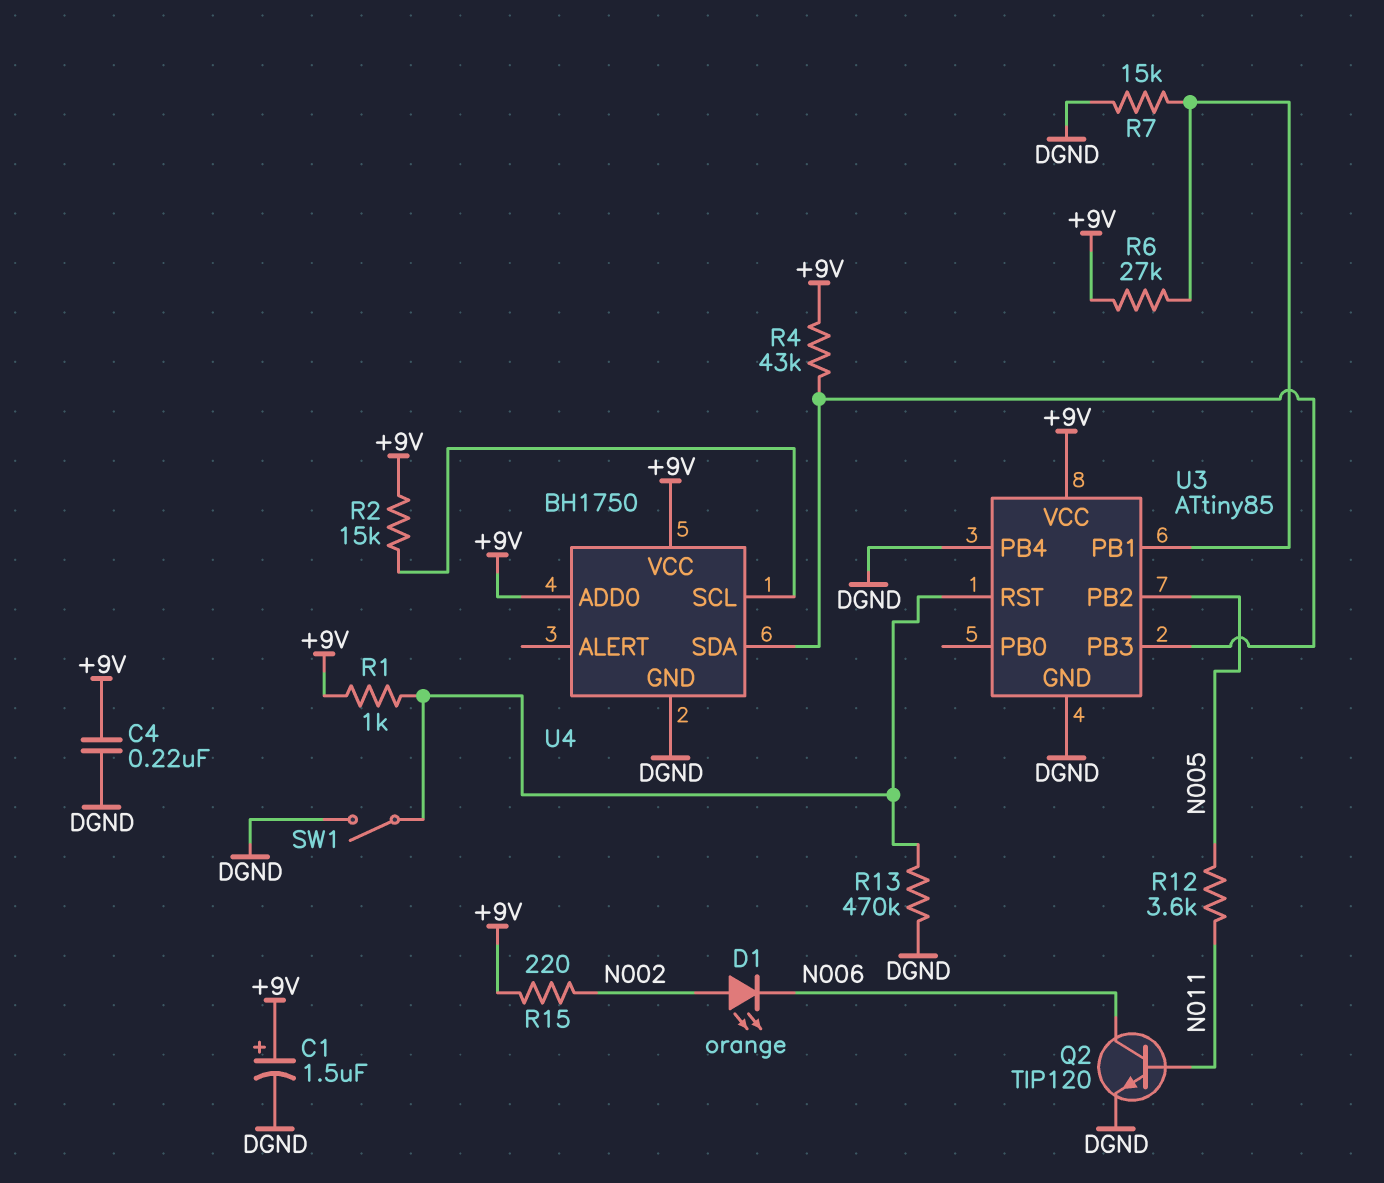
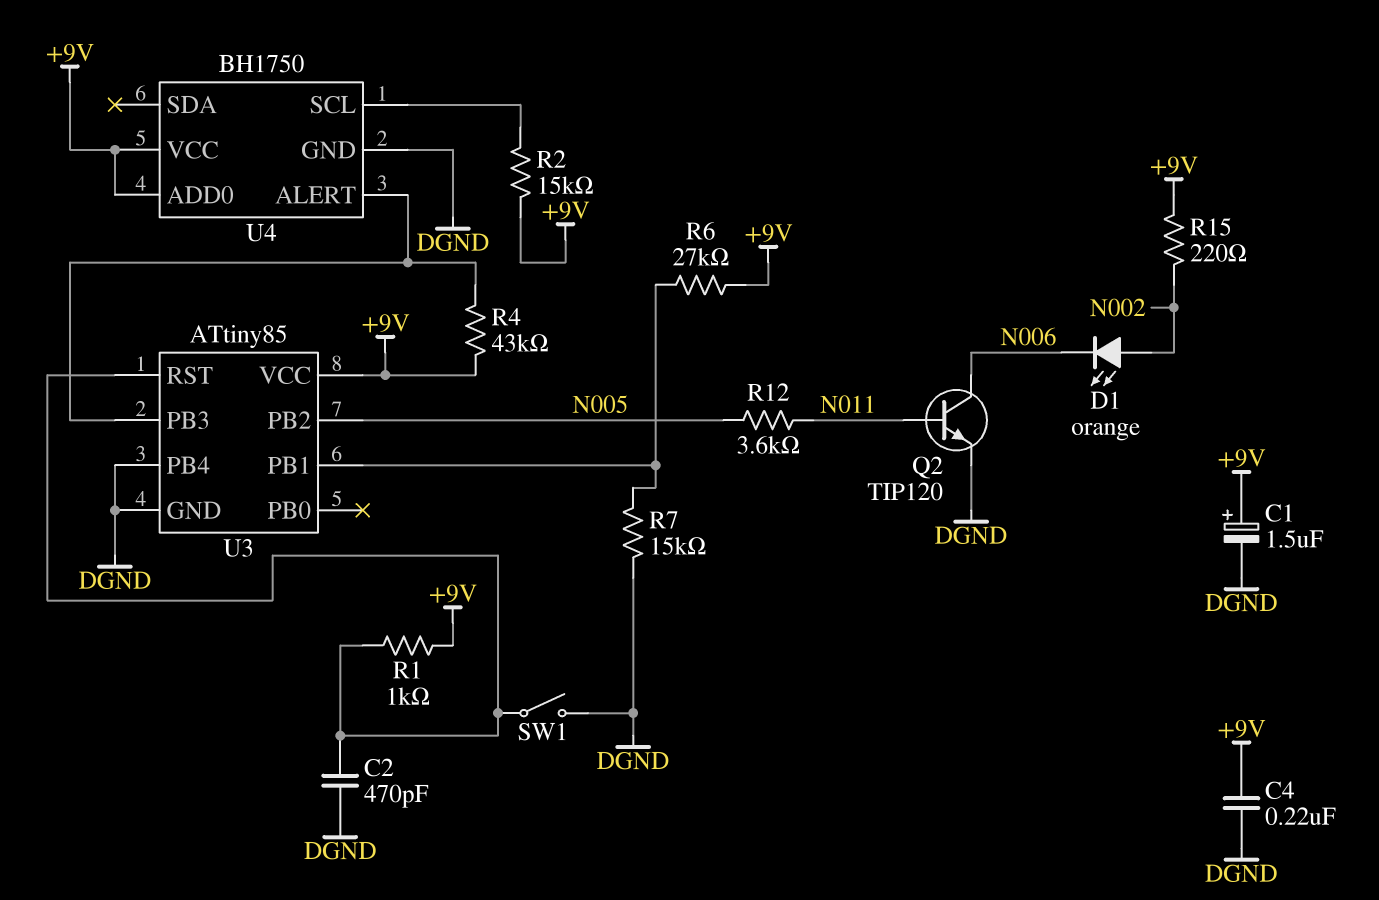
C2: none -> 470pF (DGND, U3/RST)
R13: 470k (DGND, U3/RST) -> none
U4 pin ALERT: none -> U3/PB3
U4 pin SDA: U3/PB3 -> none

